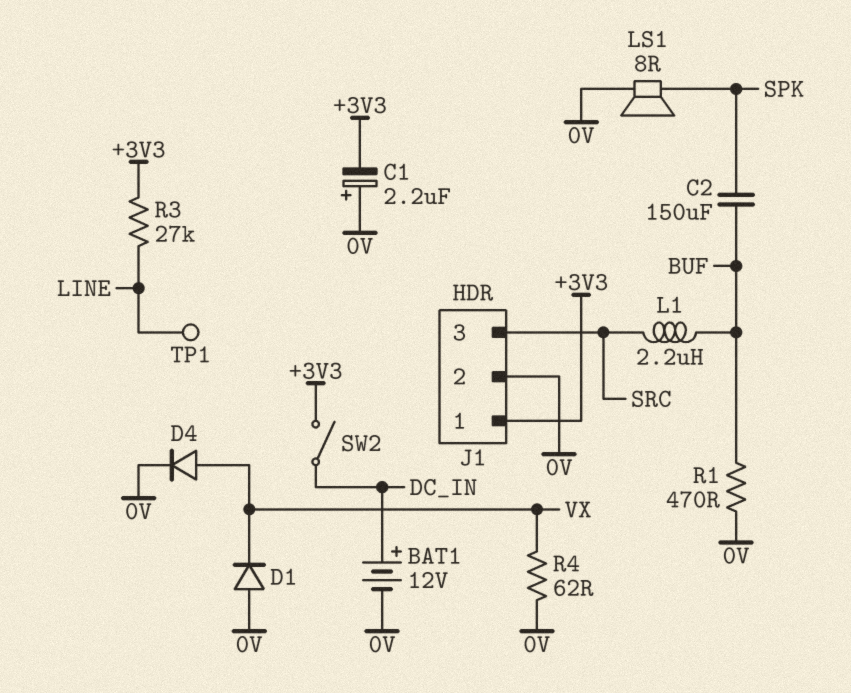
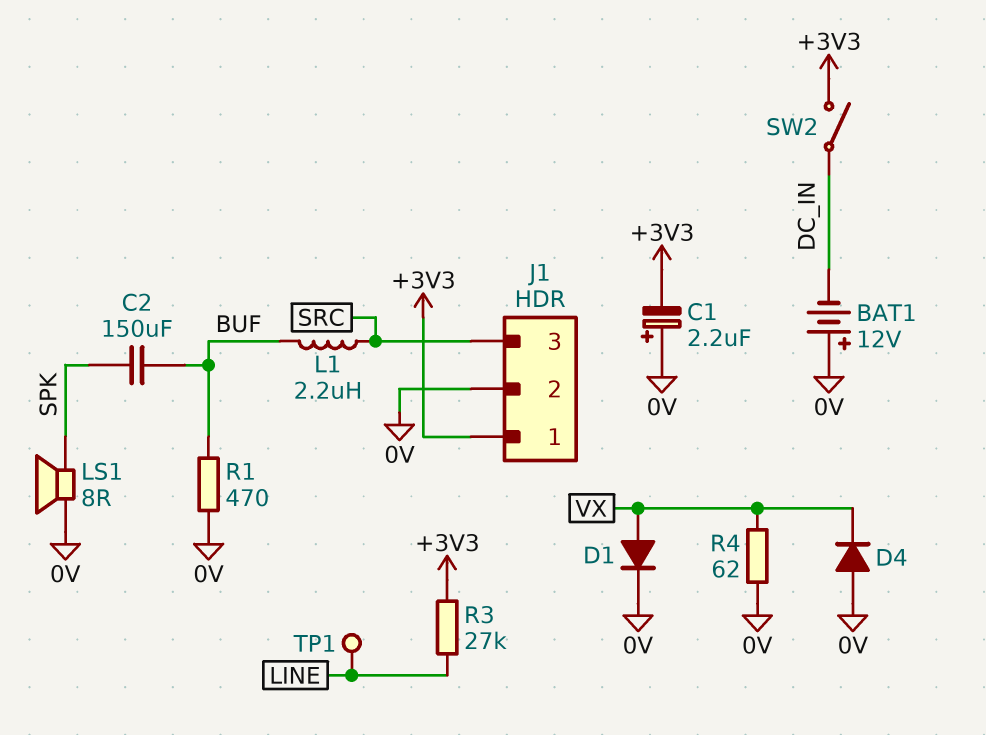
BAT1: 12V (plus DC_IN, minus 0V) -> 12V (plus 0V, minus DC_IN)
D1: diode (A 0V, K VX) -> diode (A VX, K 0V)
D4: diode (A VX, K 0V) -> diode (A 0V, K VX)

